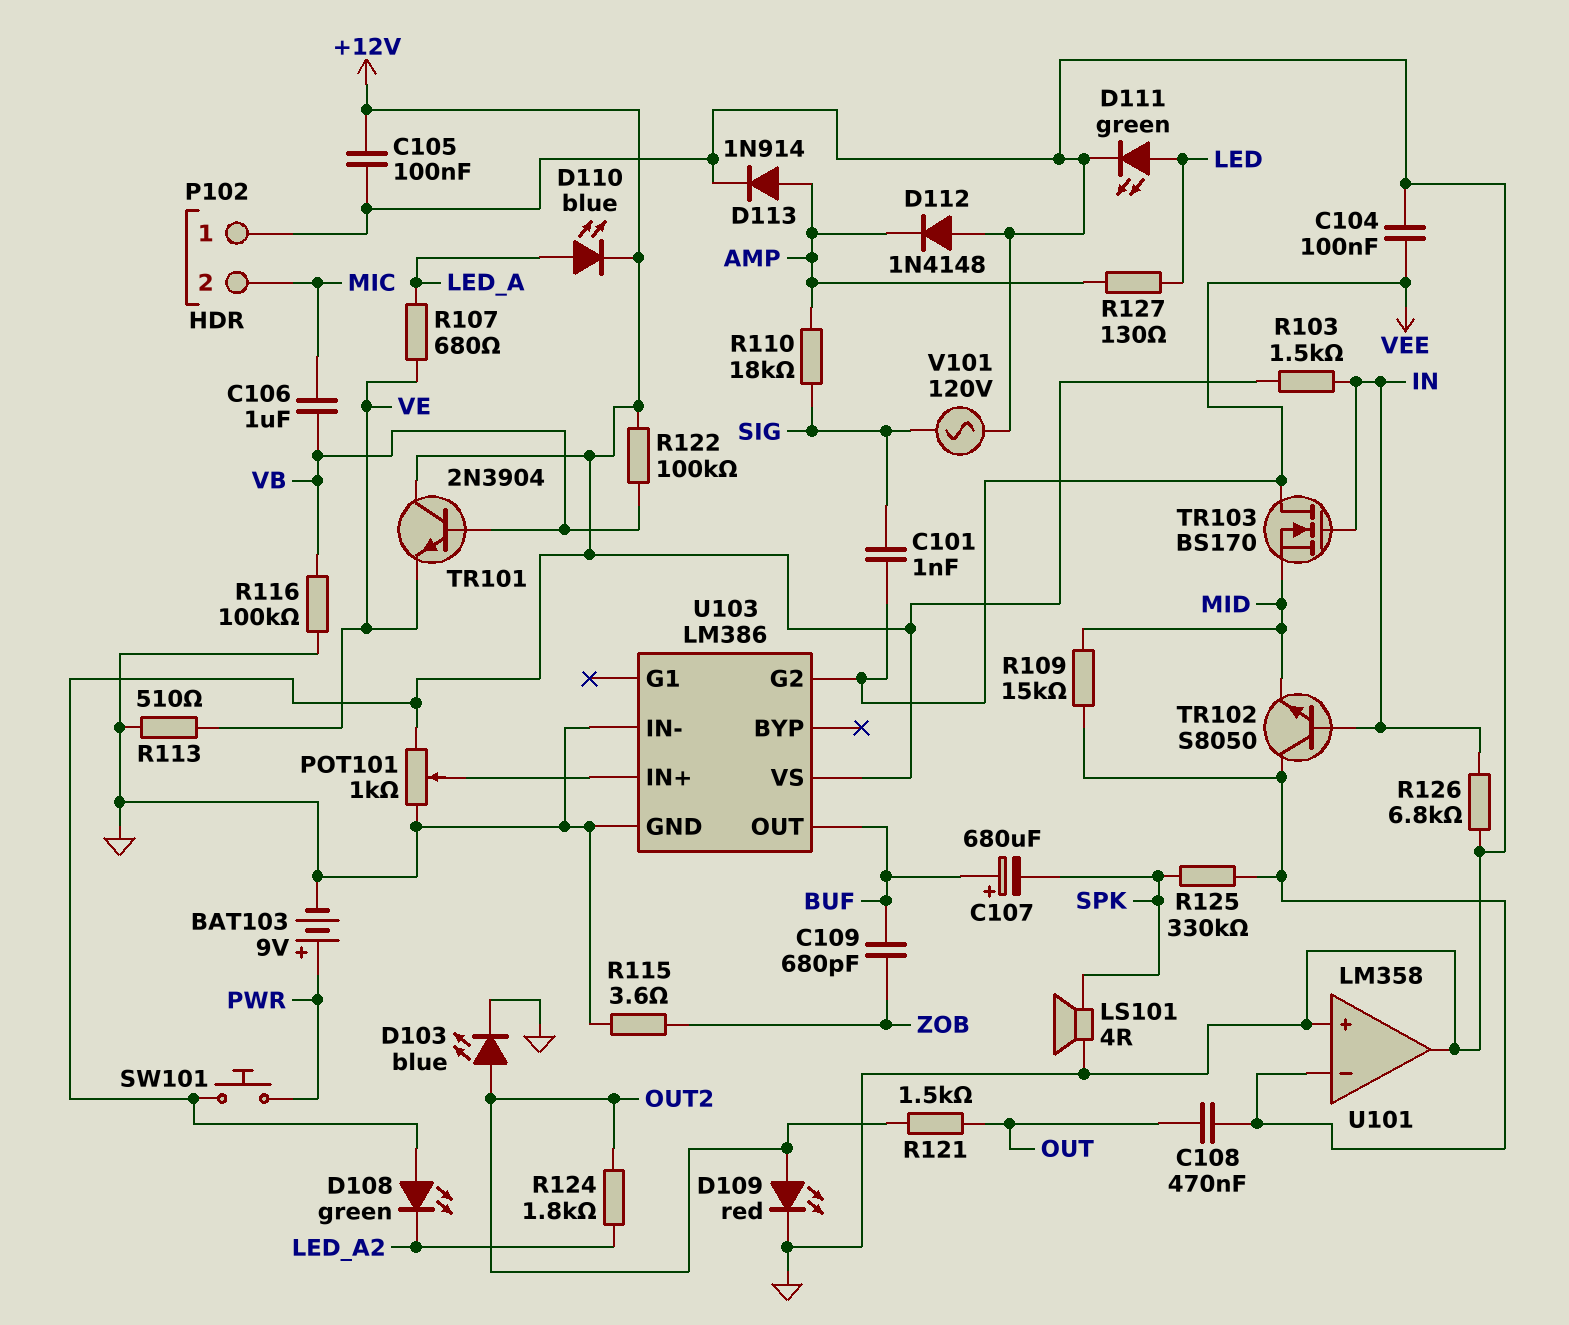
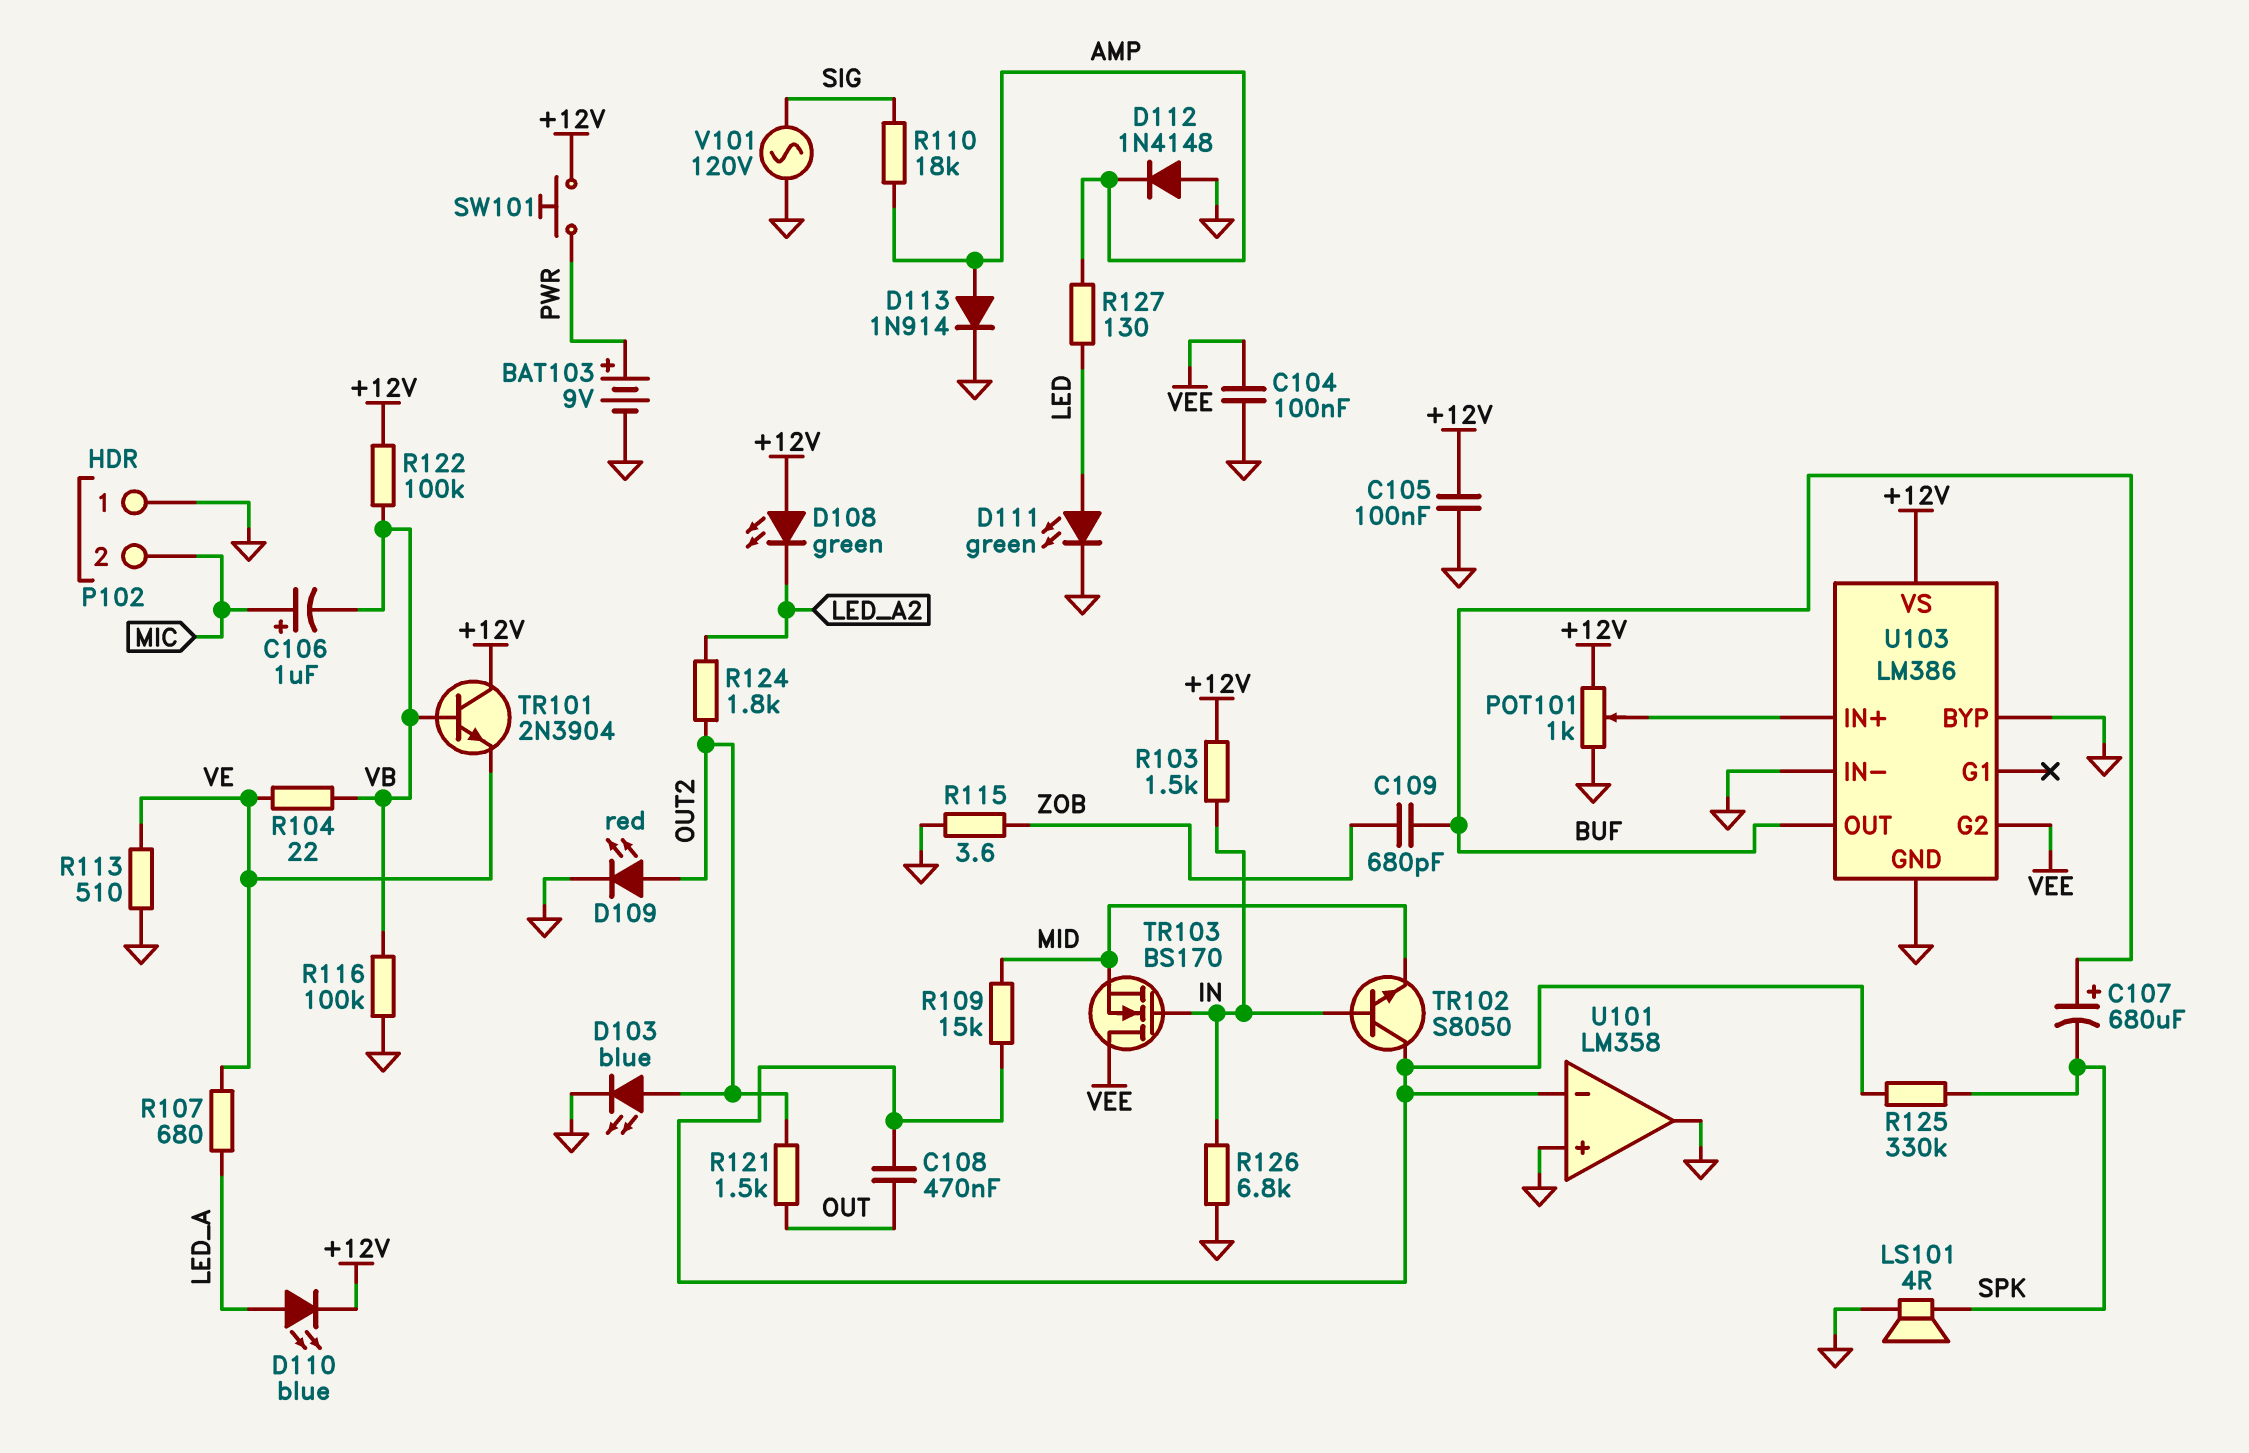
C101: 1nF (SIG, VEE) -> none
C106: 1uF (MIC, VB) -> 1uF (plus MIC, minus VB)
R104: none -> 22 (VB, VE)
U103 pin BYP: none -> GND

